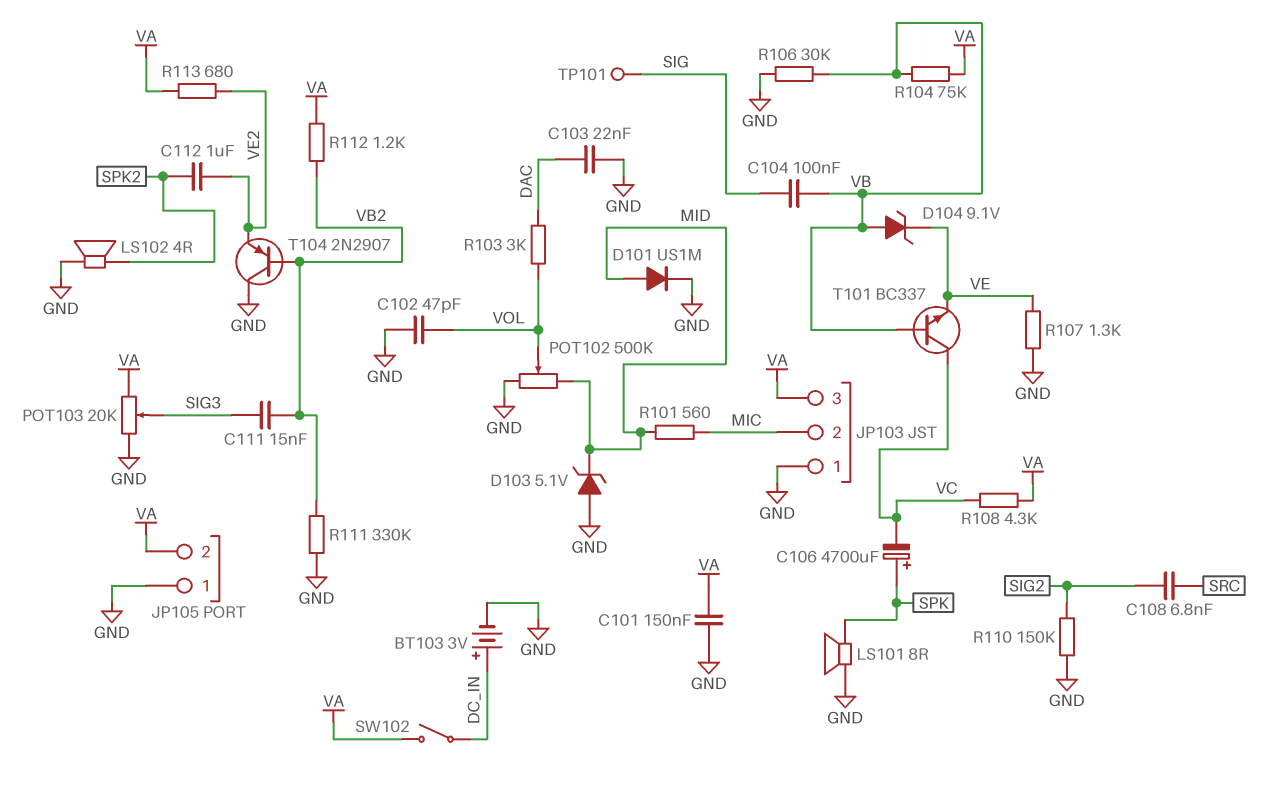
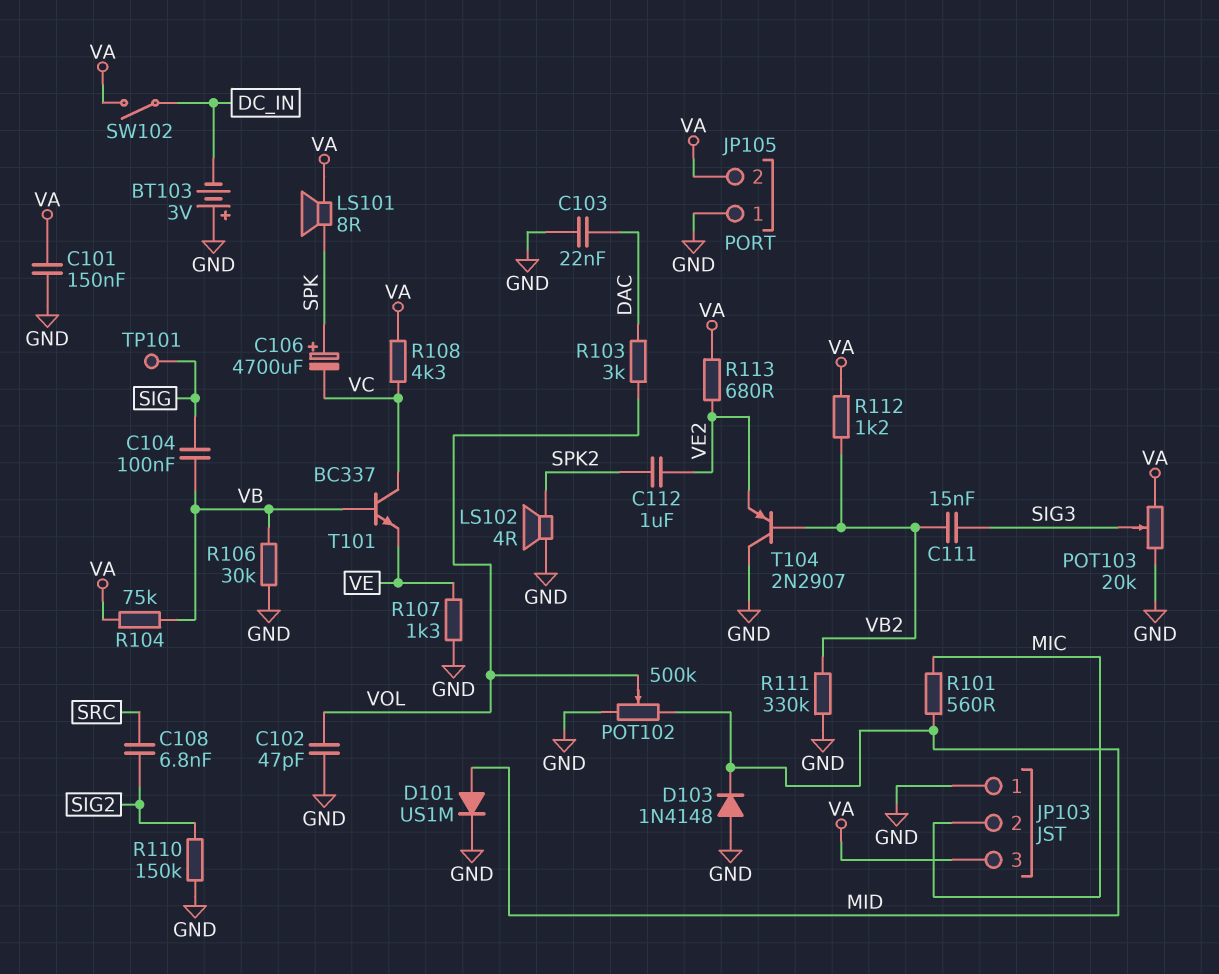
BT103: 3V (plus DC_IN, minus GND) -> 3V (plus GND, minus DC_IN)
D103: zener 5.1V (A GND, K MID) -> diode 1N4148 (A GND, K MID)
D104: zener 9.1V (A VB, K VE) -> none
LS101: speaker 8R (GND, SPK) -> speaker 8R (SPK, VA)

